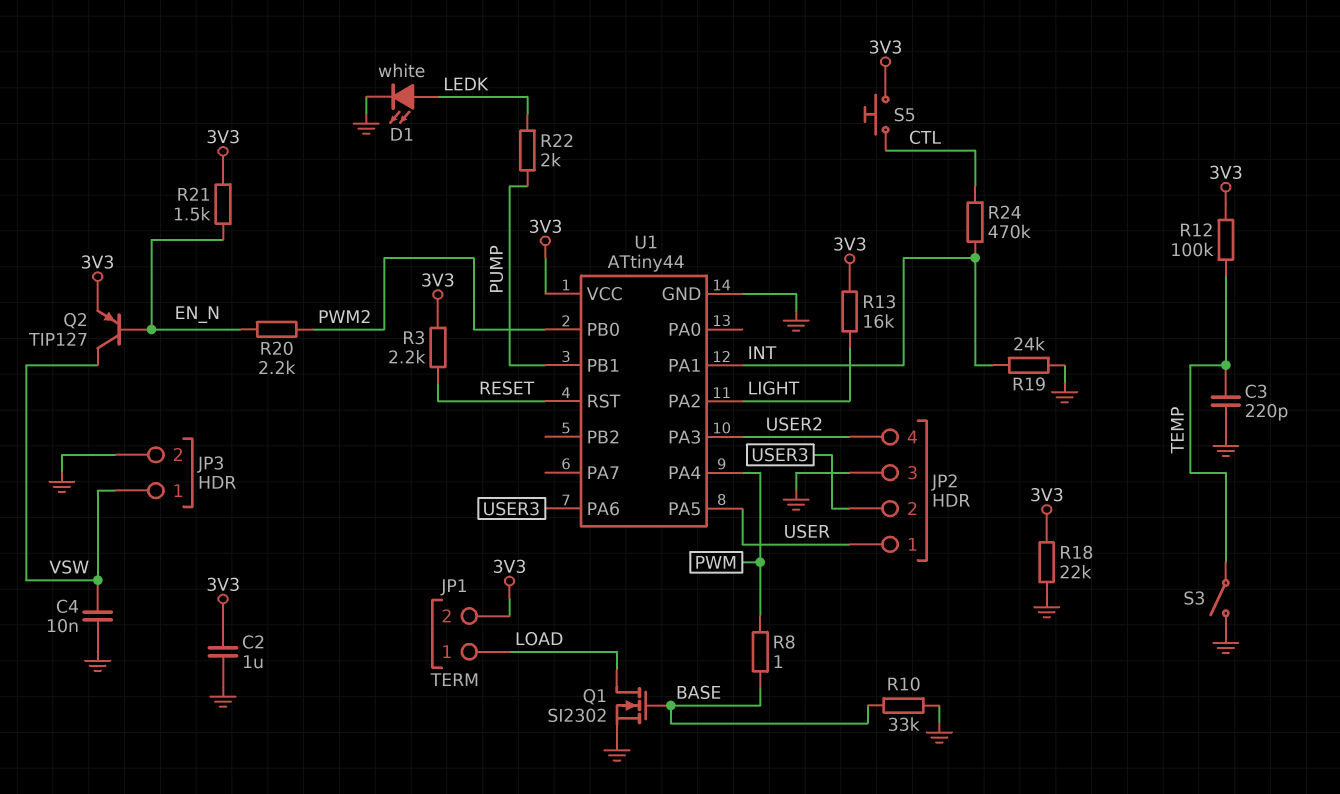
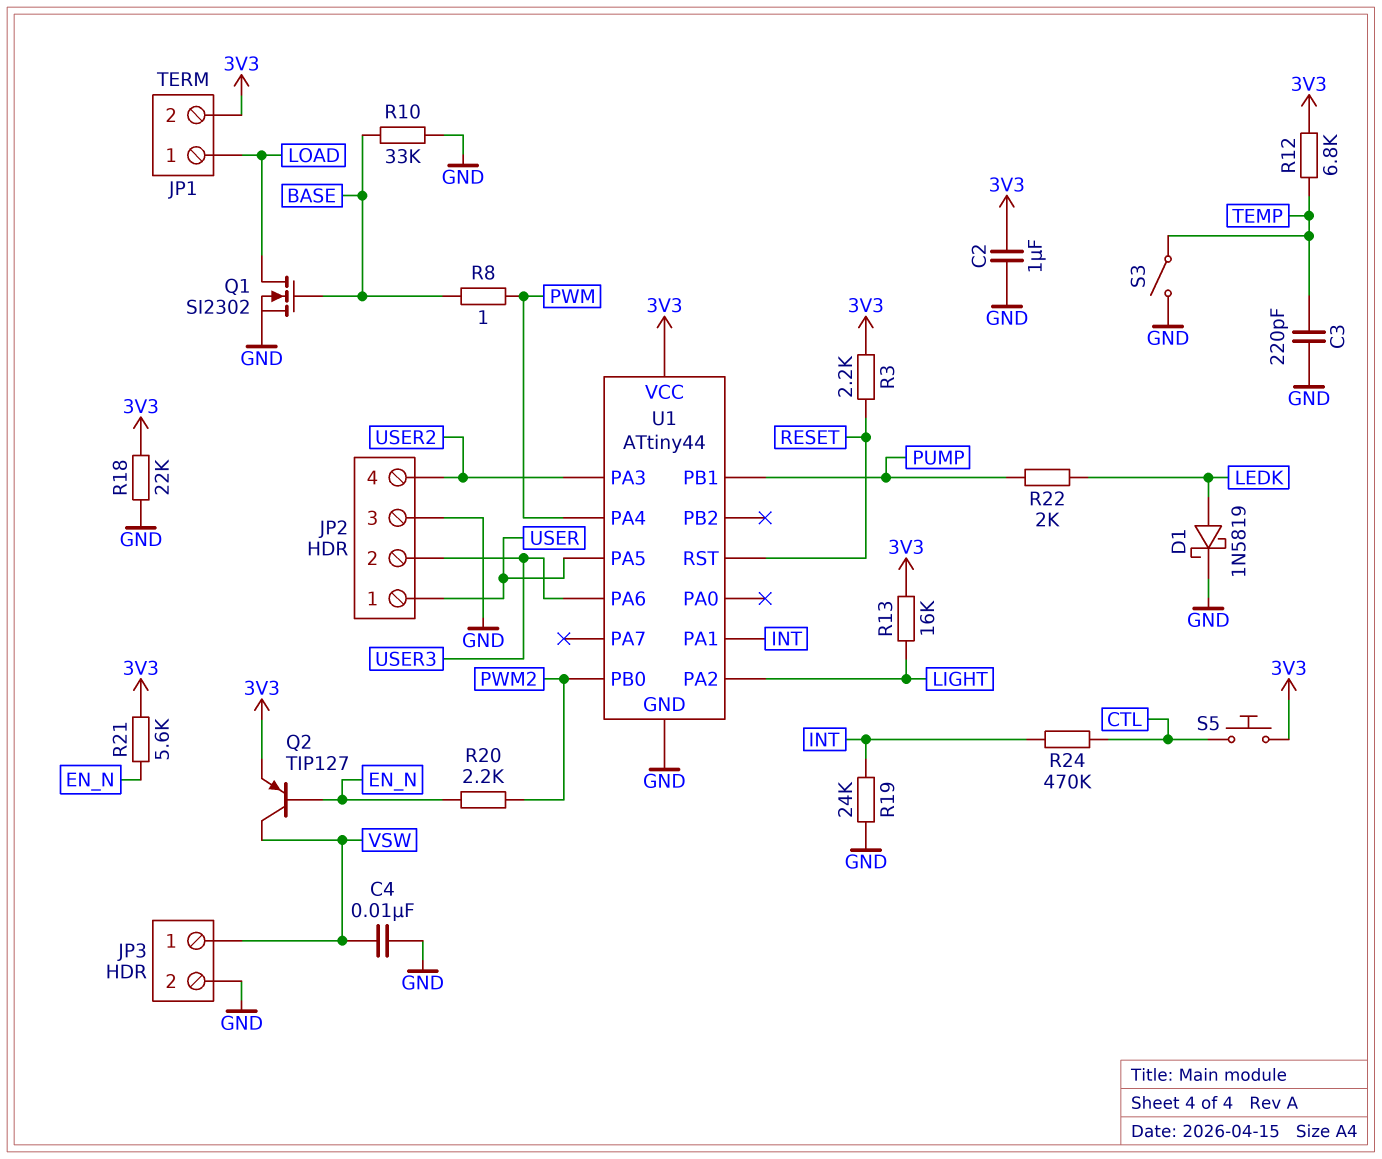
D1: LED white (A LEDK, K GND) -> schottky 1N5819 (A LEDK, K GND)
R12: 100k (3V3, TEMP) -> 6.8k (3V3, TEMP)
R21: 1.5k (3V3, EN_N) -> 5.6k (3V3, EN_N)

